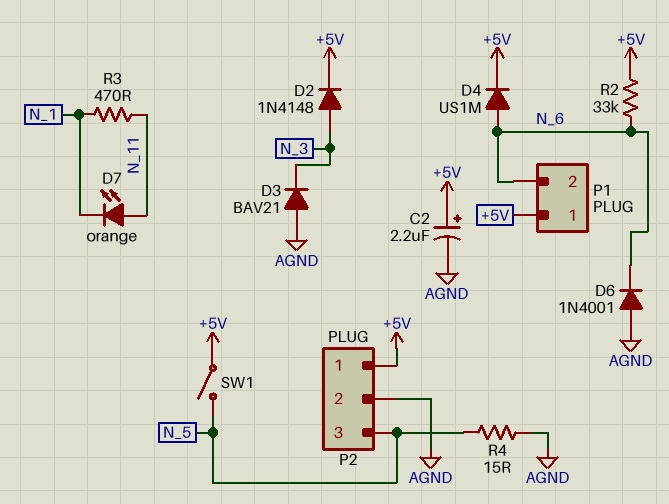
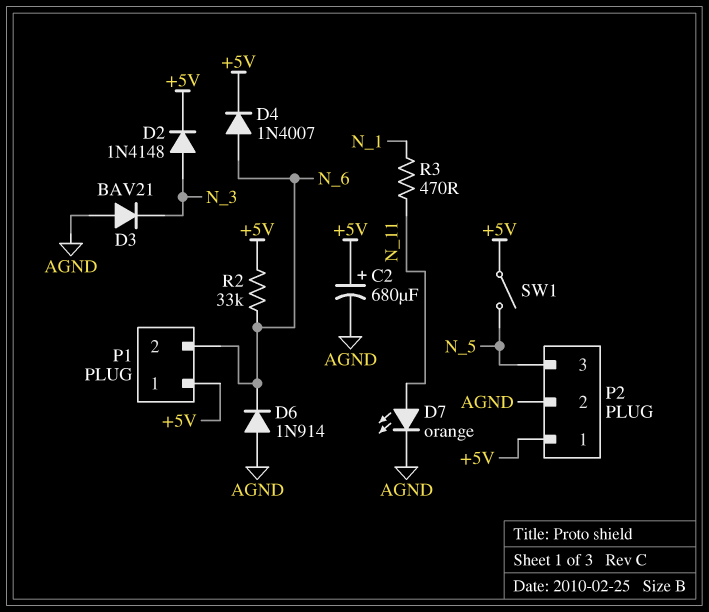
C2: 2.2uF (plus +5V, minus AGND) -> 680uF (plus +5V, minus AGND)
D4: diode US1M (A N_6, K +5V) -> diode 1N4007 (A N_6, K +5V)
D6: diode 1N4001 (A AGND, K N_6) -> diode 1N914 (A AGND, K N_6)
D7: LED orange (A N_11, K N_1) -> LED orange (A N_11, K AGND)
R4: 15 (AGND, N_5) -> none

